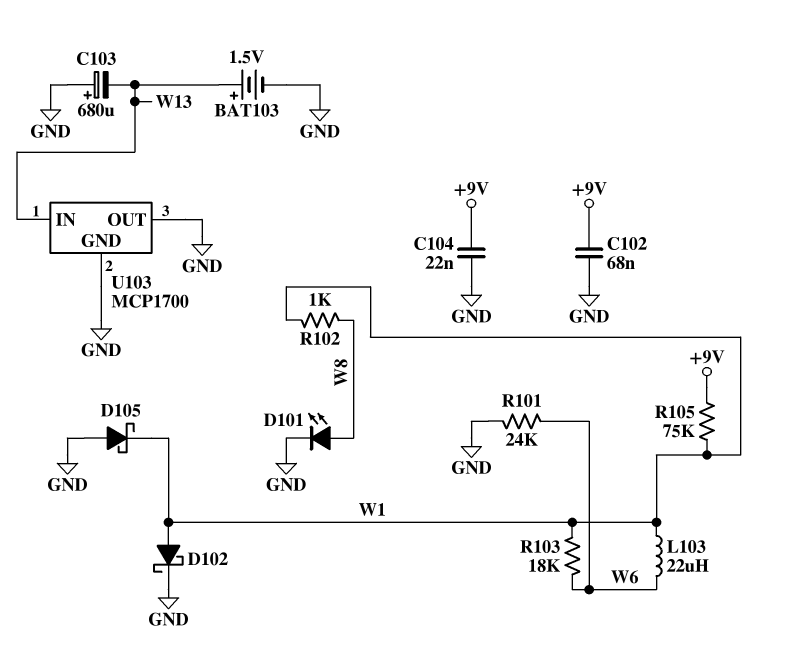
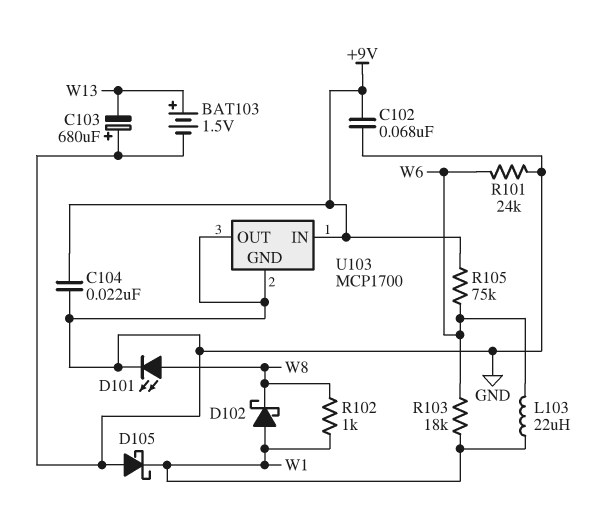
D102: schottky (A W1, K GND) -> schottky (A W1, K W8)
R105: 75k (+9V, W1) -> 75k (+9V, W6)
U103 pin IN: W13 -> +9V

